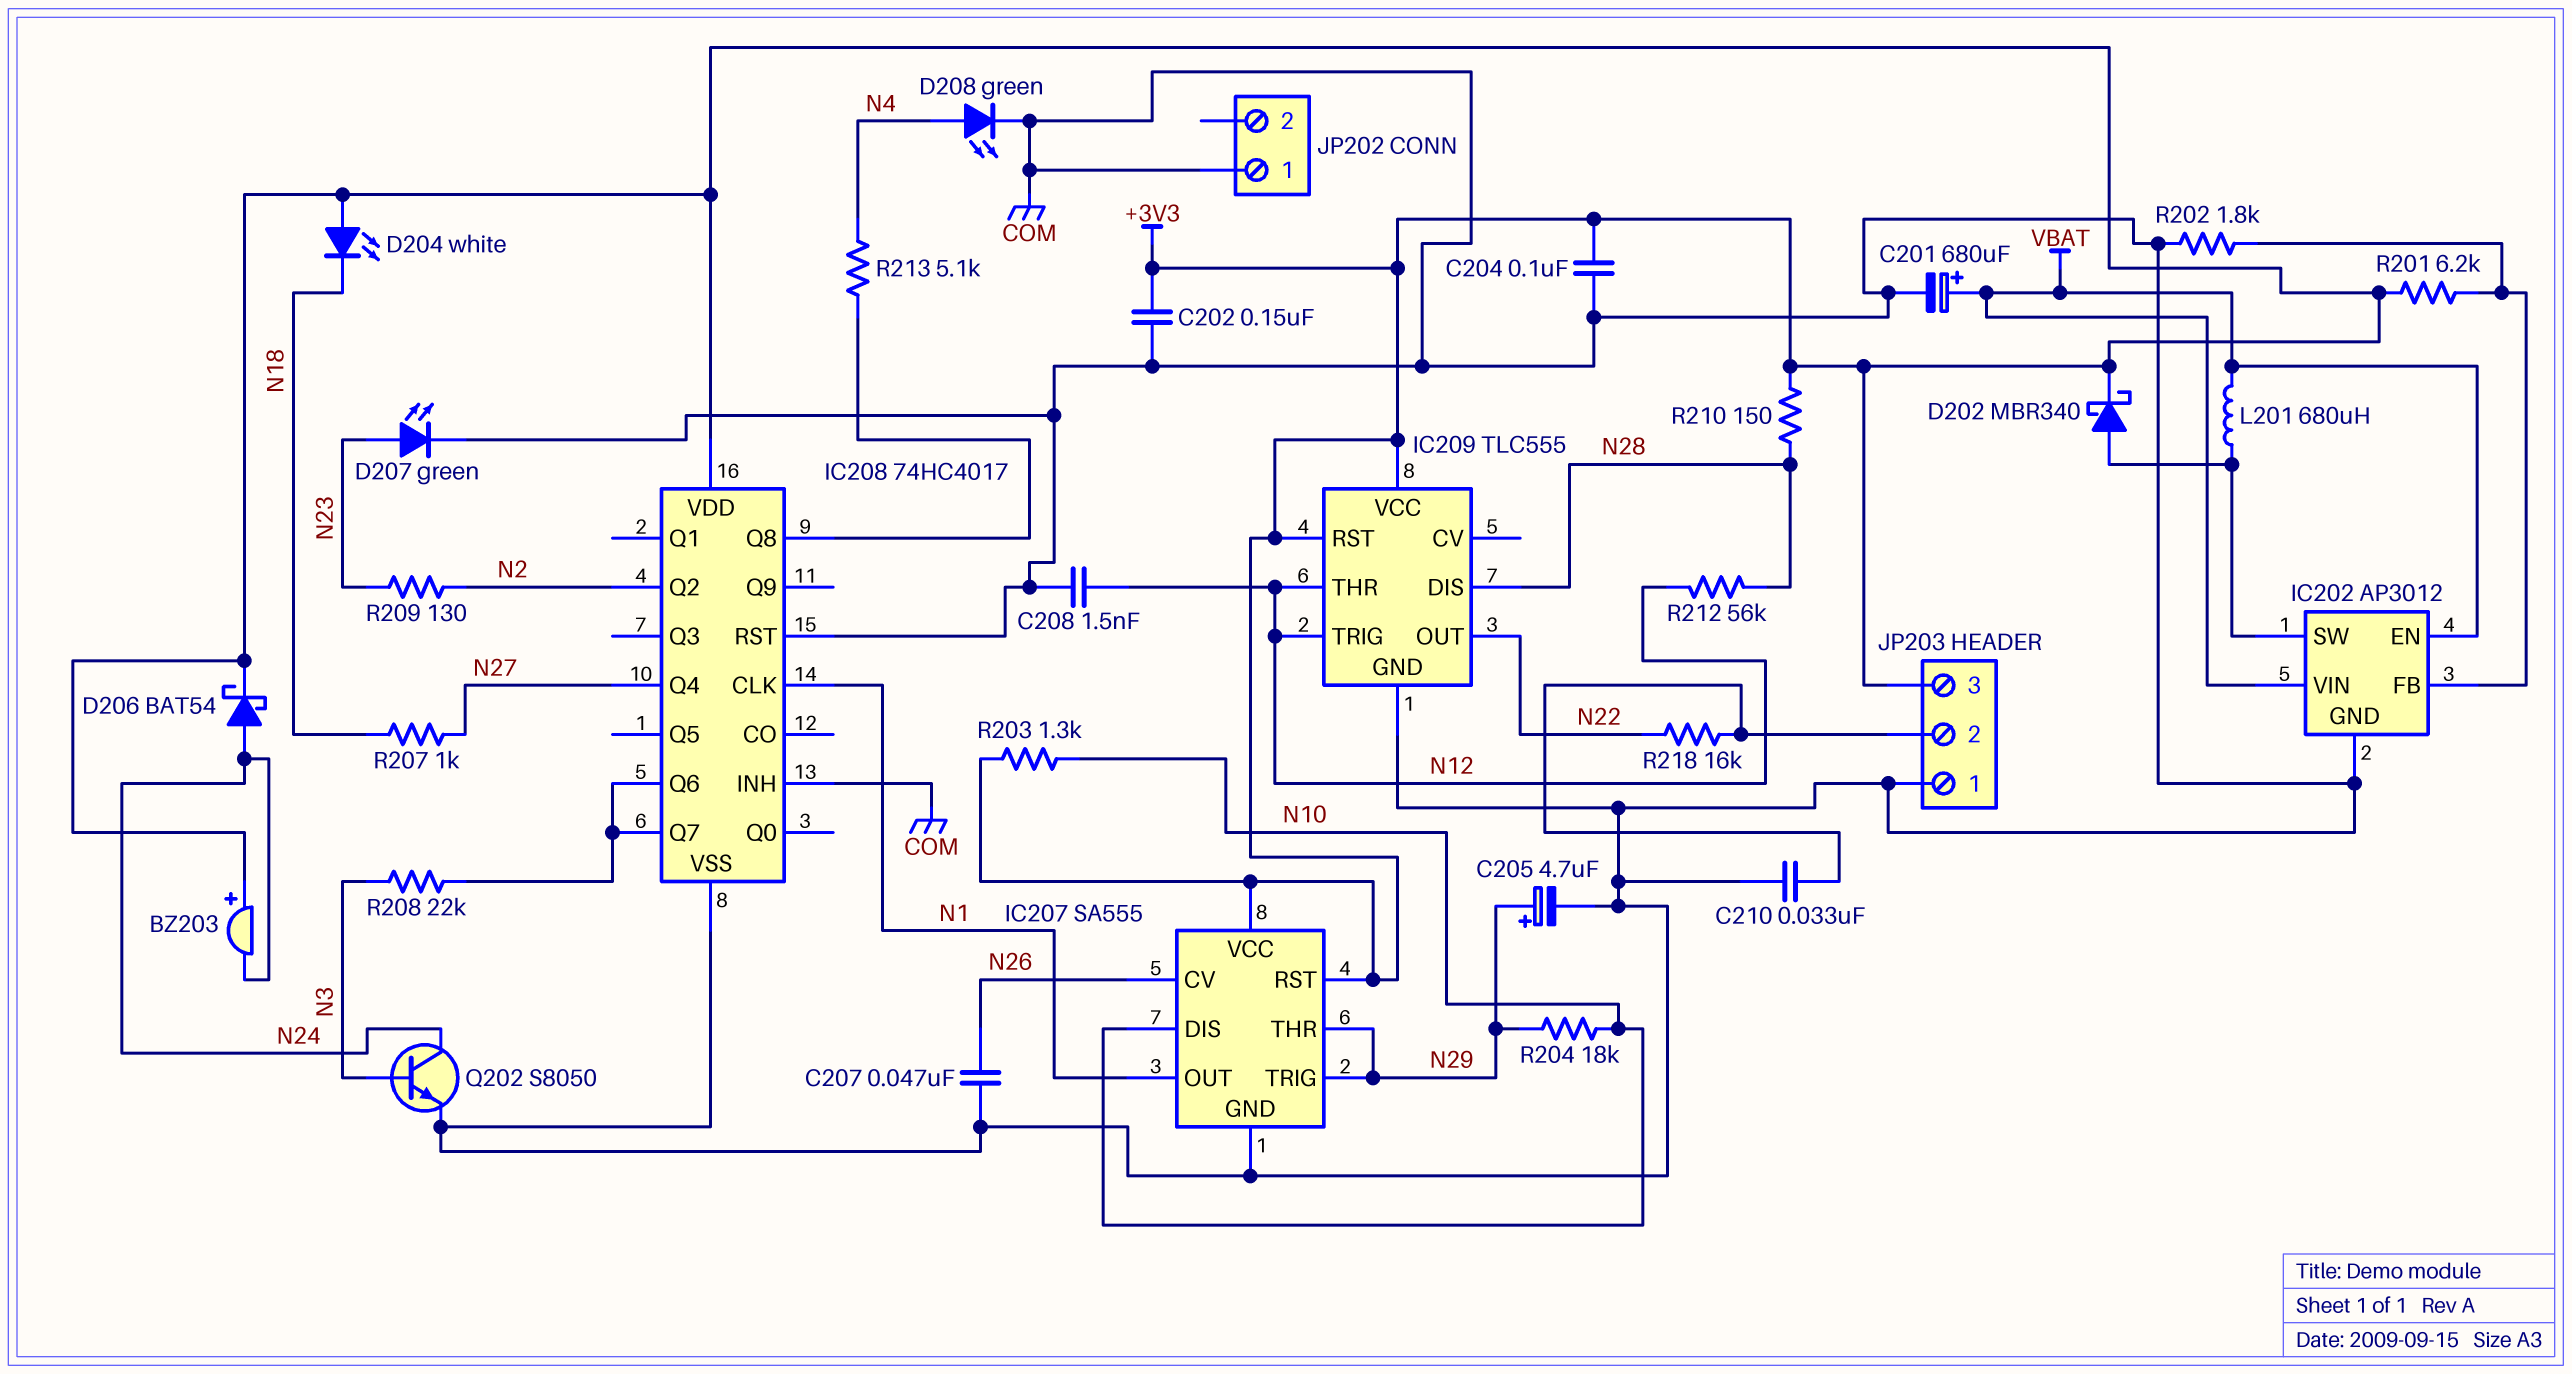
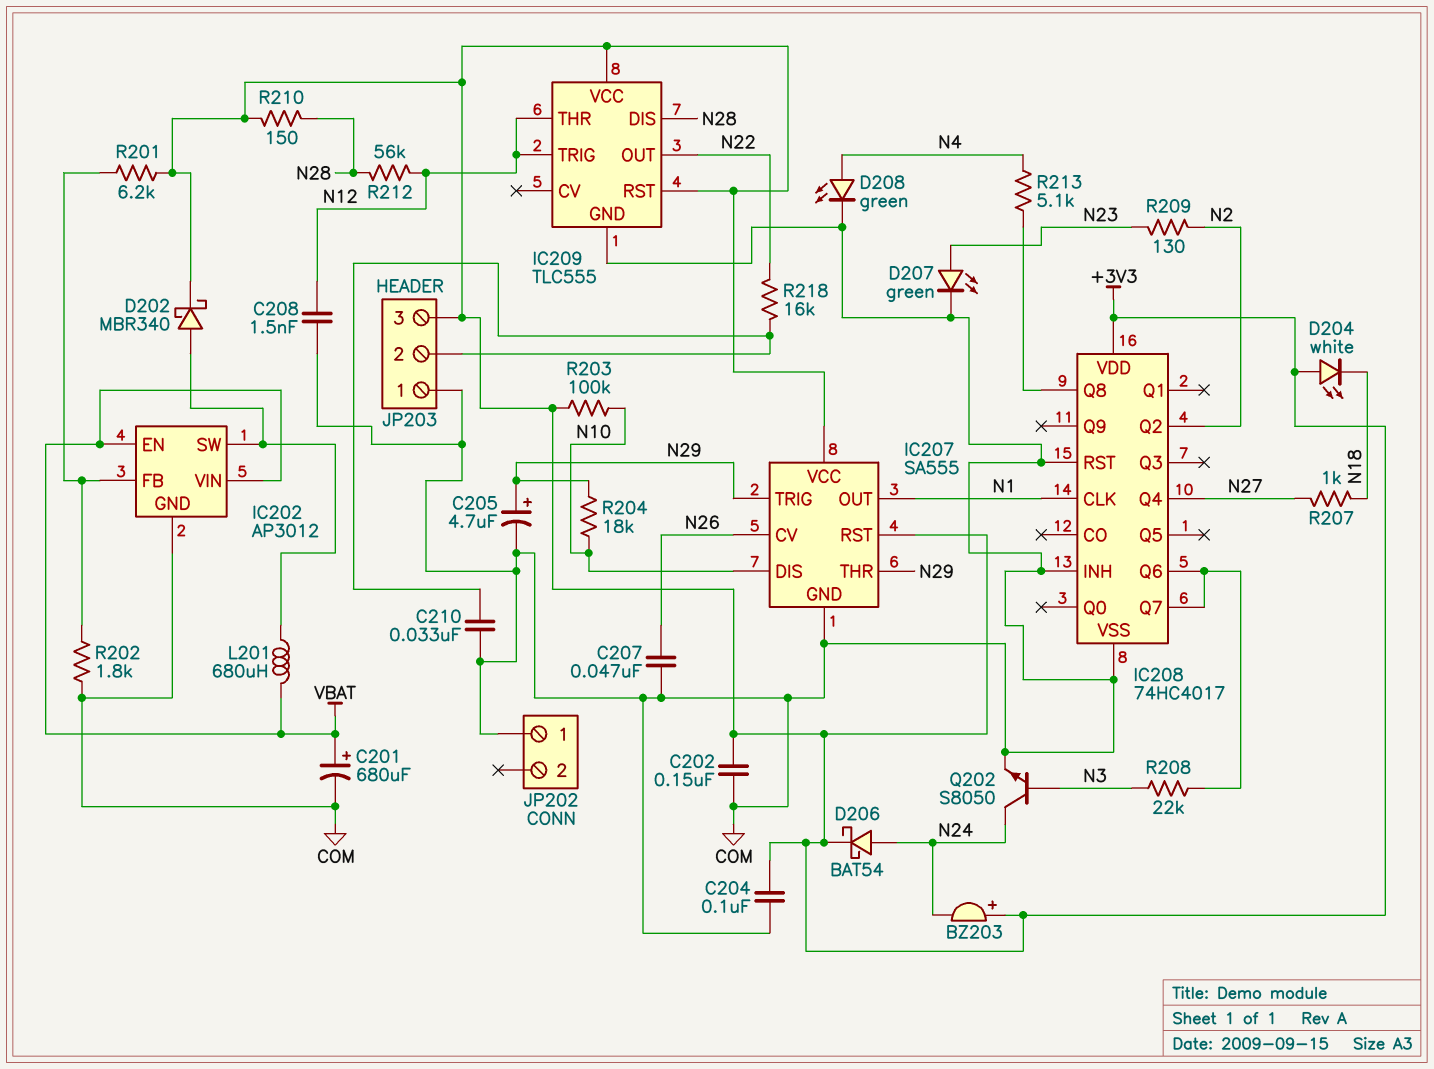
R203: 1.3k (+3V3, N10) -> 100k (+3V3, N10)

